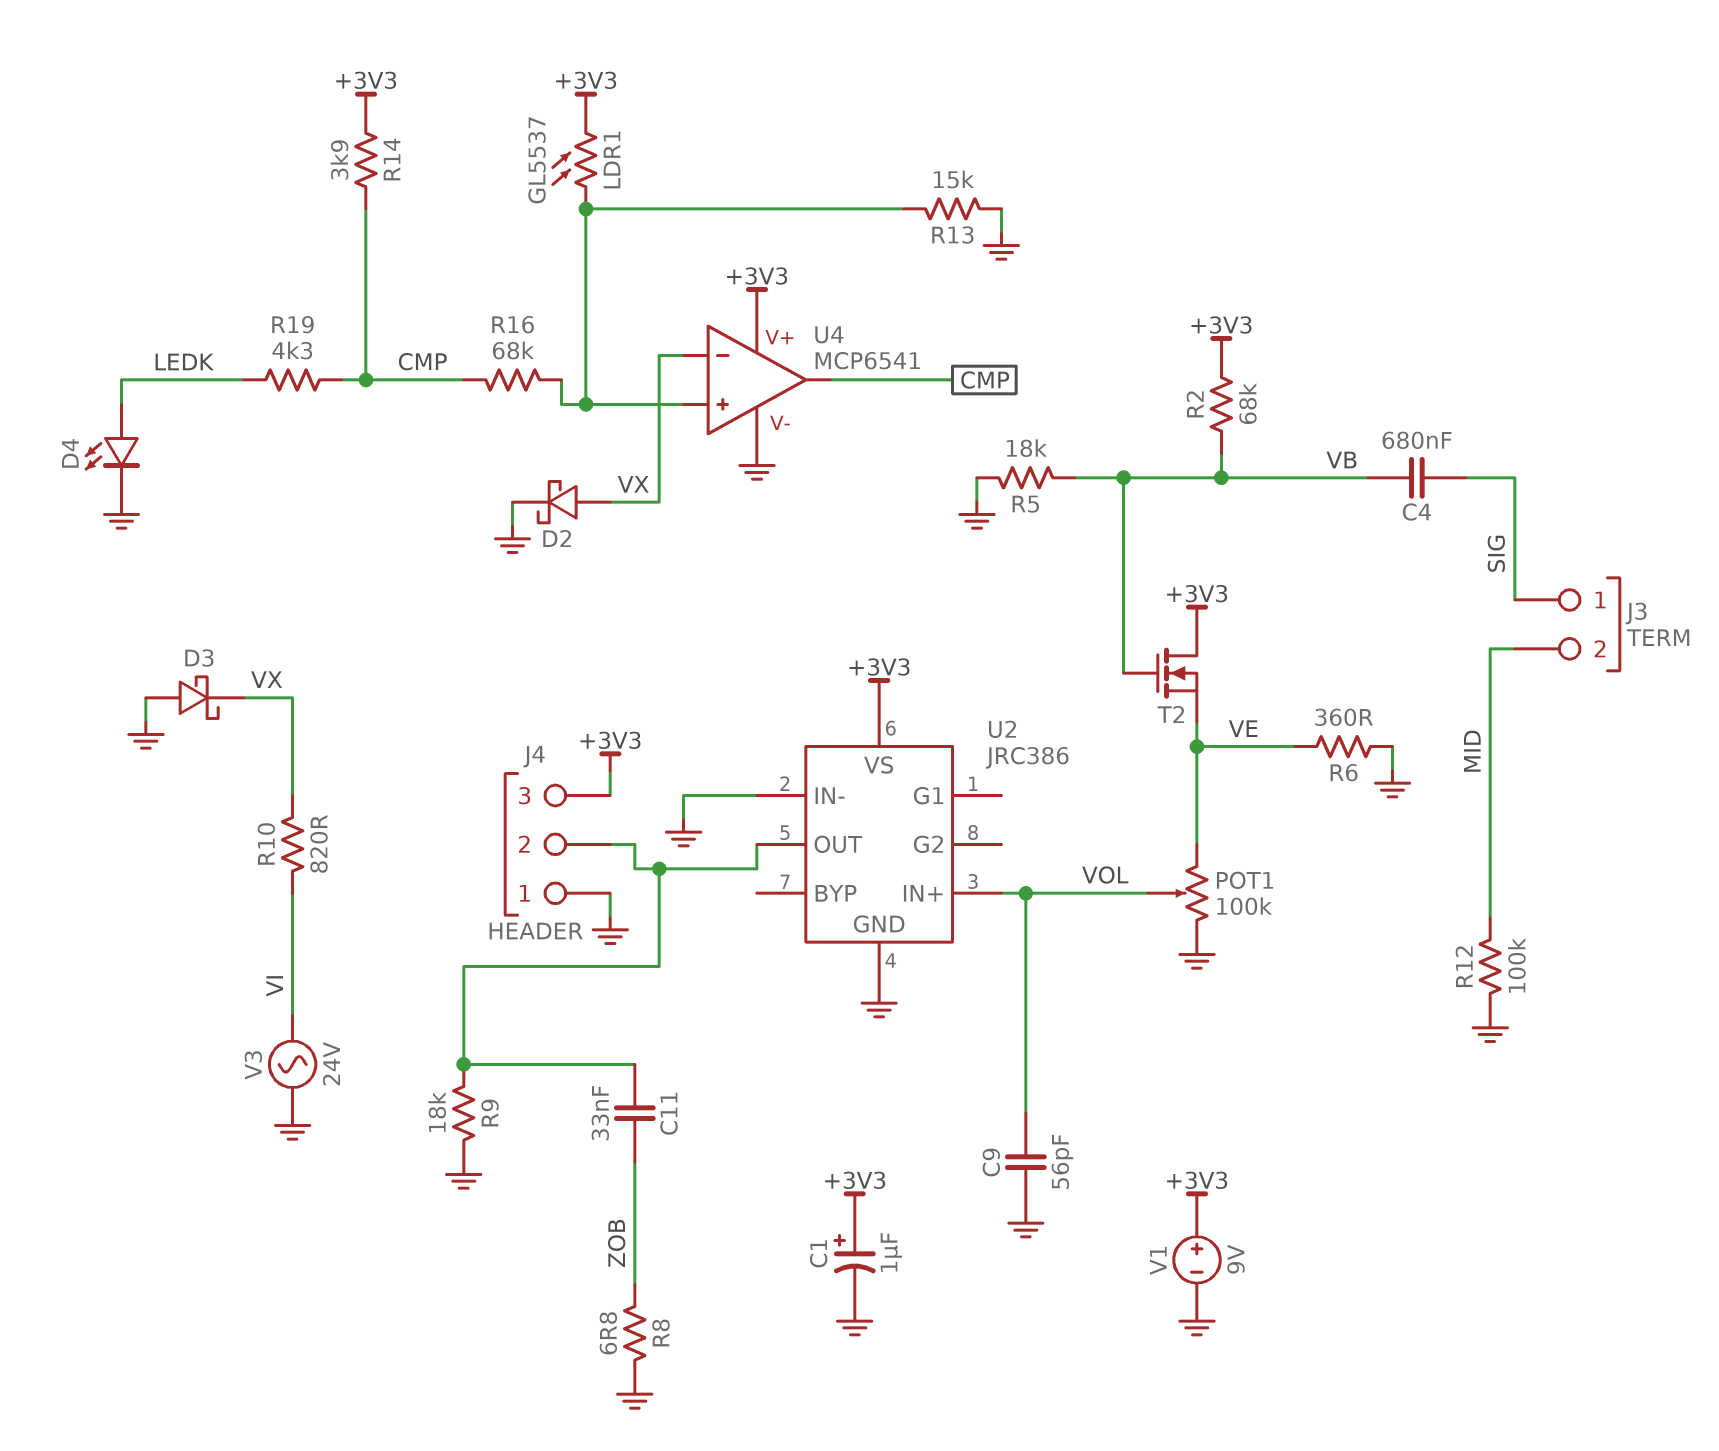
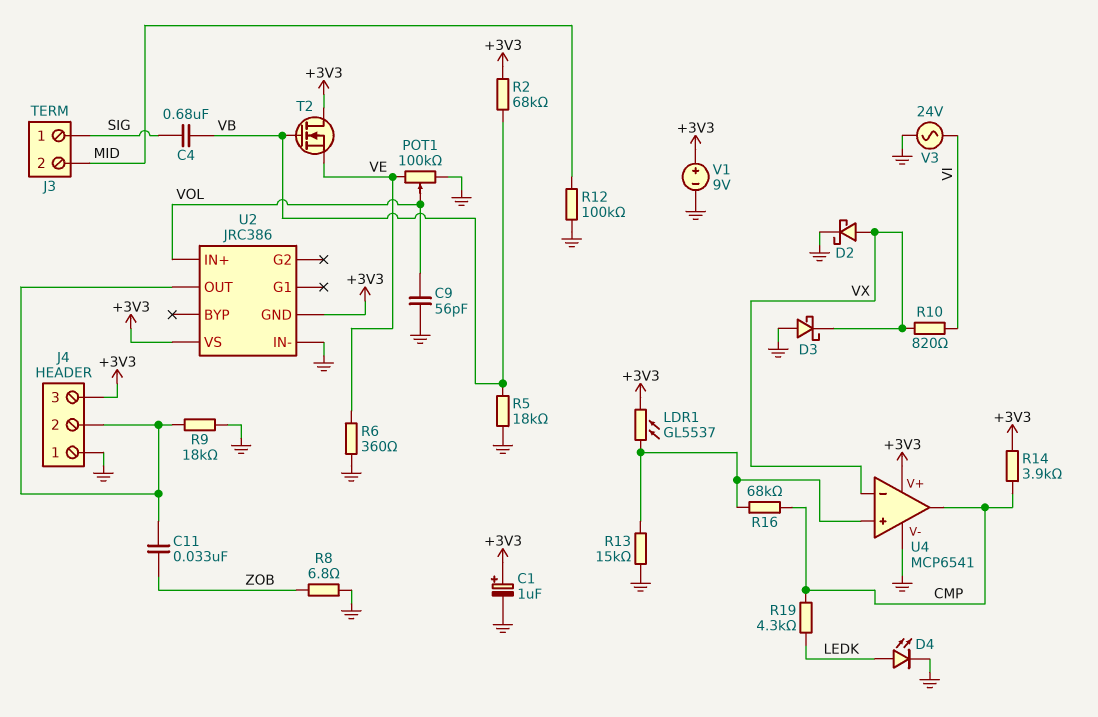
U2 pin GND: GND -> +3V3

